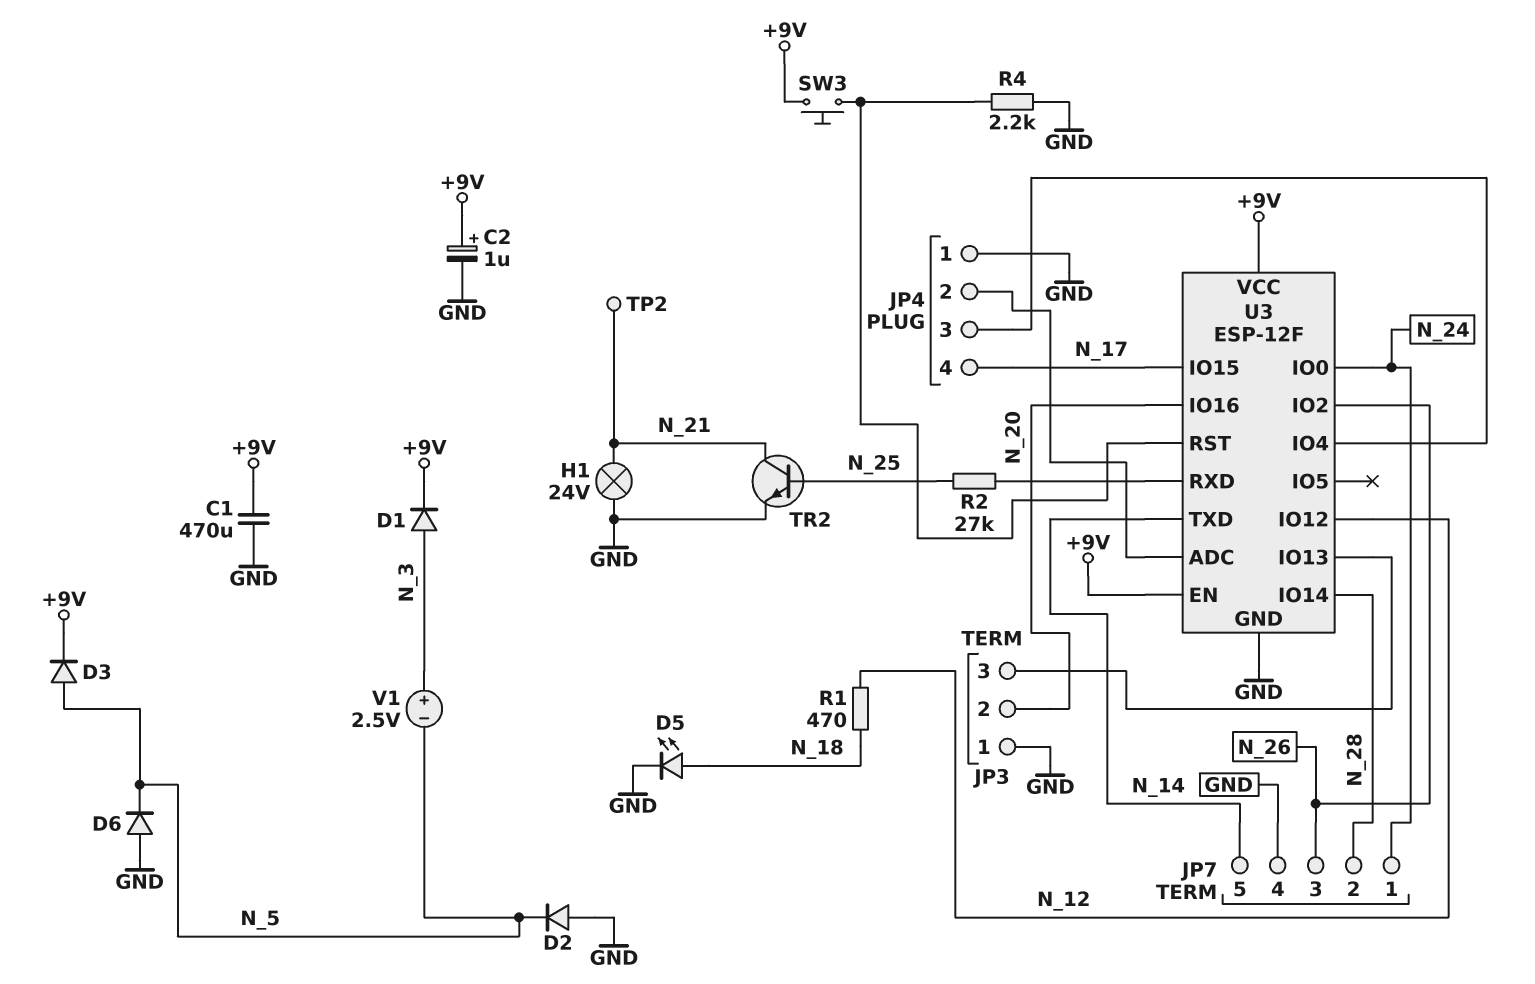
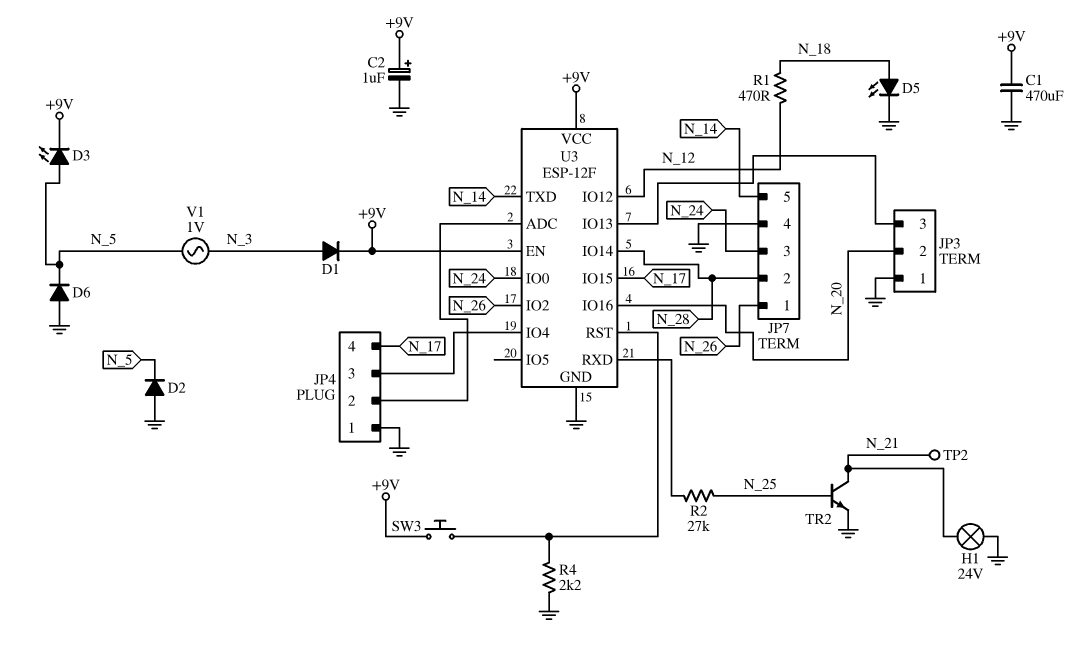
D3: diode (A N_5, K +9V) -> LED (A N_5, K +9V)
JP7 pin 1: N_24 -> N_26
JP7 pin 3: N_26 -> N_24
V1: 2.5V (plus N_3, minus N_5) -> AC 1V (N_3, N_5)

